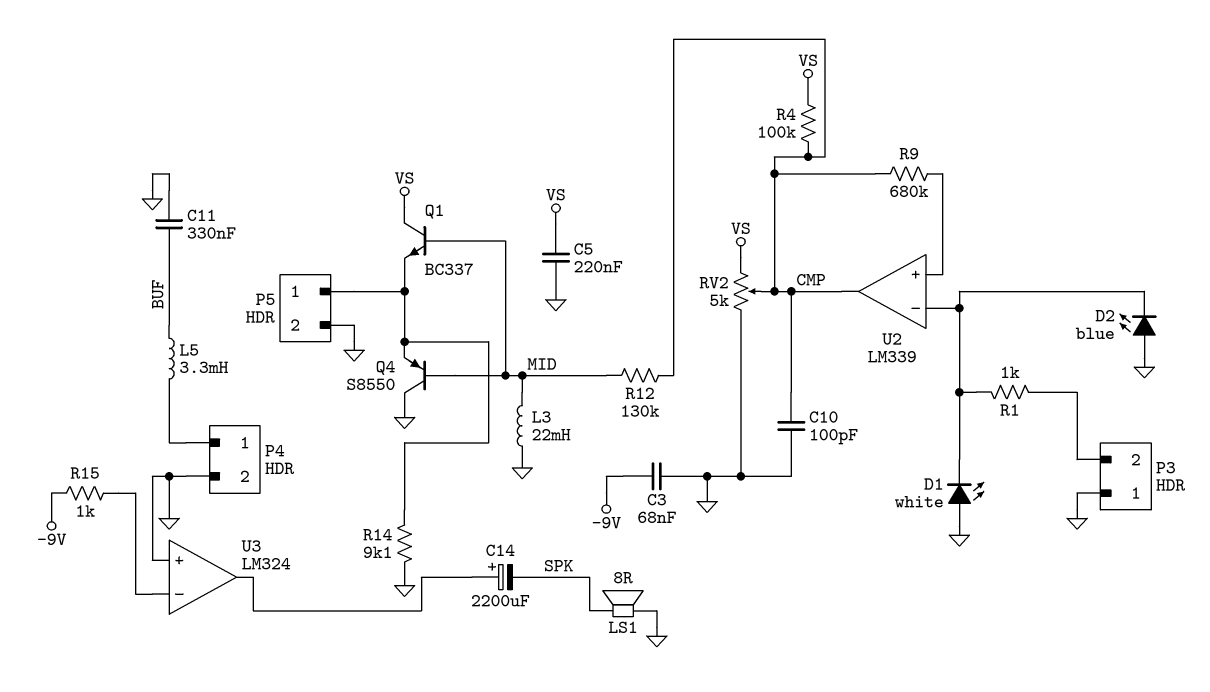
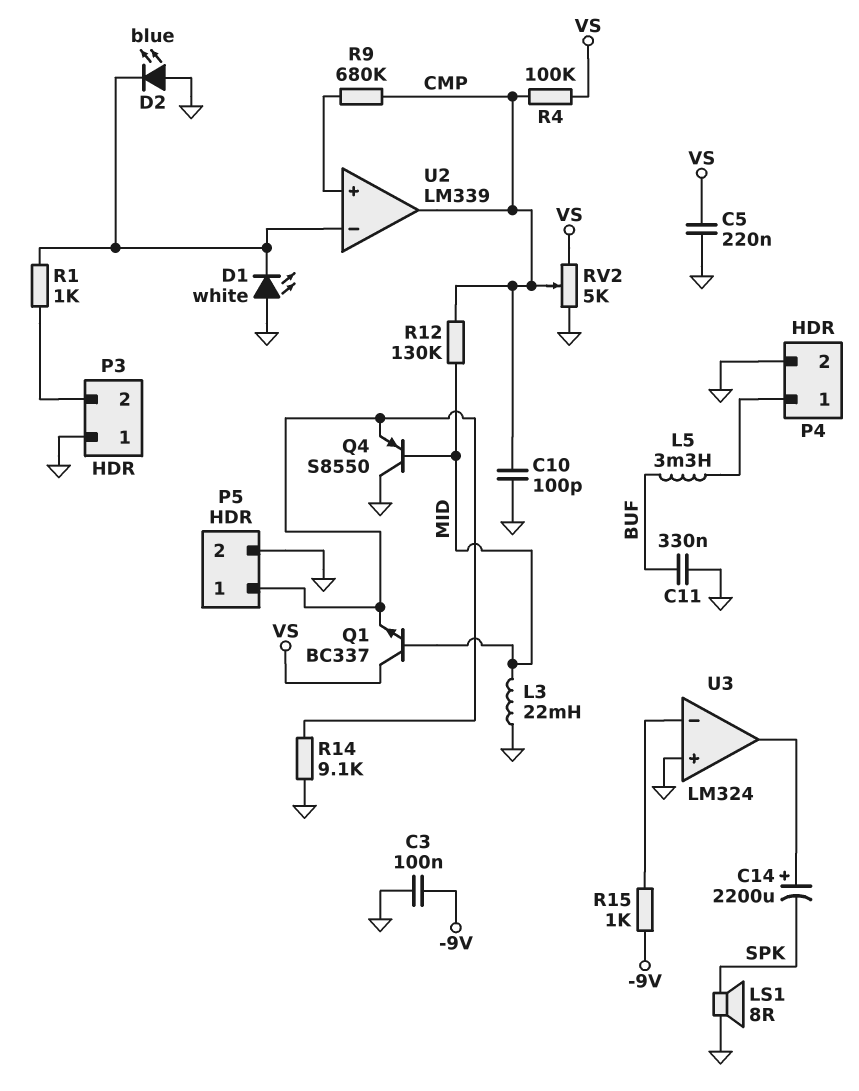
C3: 68nF (-9V, GND) -> 100nF (-9V, GND)

